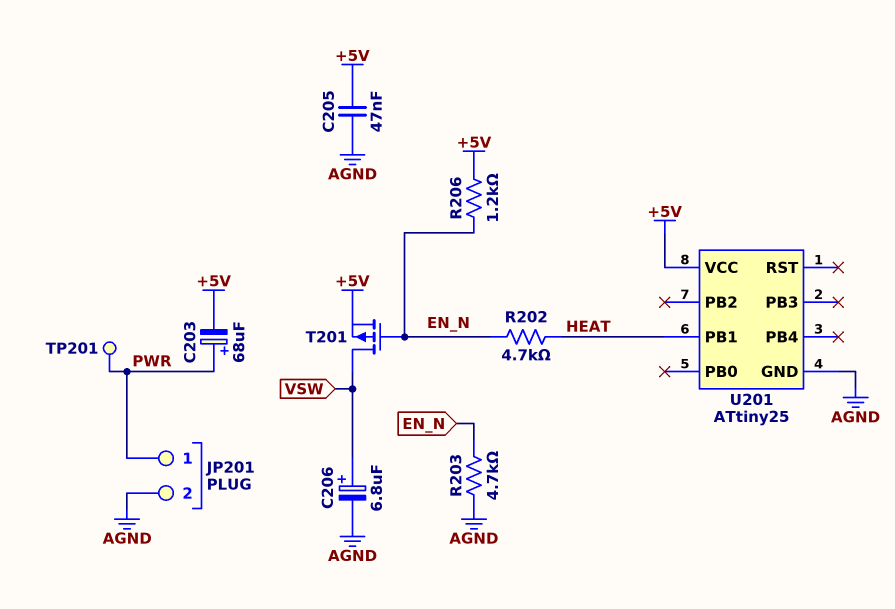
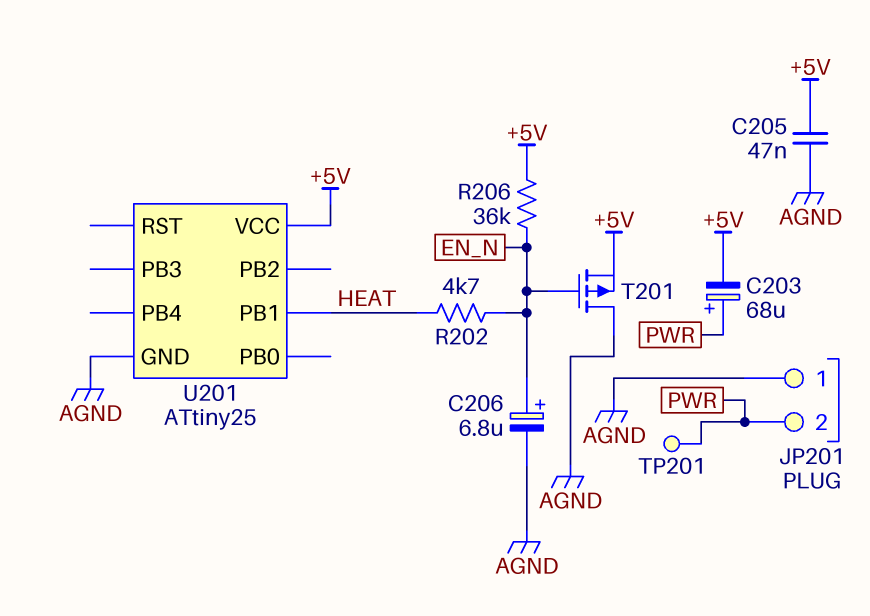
C206: 6.8uF (plus VSW, minus AGND) -> 6.8uF (plus EN_N, minus AGND)
JP201 pin 1: PWR -> AGND
JP201 pin 2: AGND -> PWR
R203: 4.7k (AGND, EN_N) -> none
R206: 1.2k (+5V, EN_N) -> 36k (+5V, EN_N)
T201: PMOS (G EN_N, D VSW, S +5V) -> PMOS (G EN_N, D AGND, S +5V)

